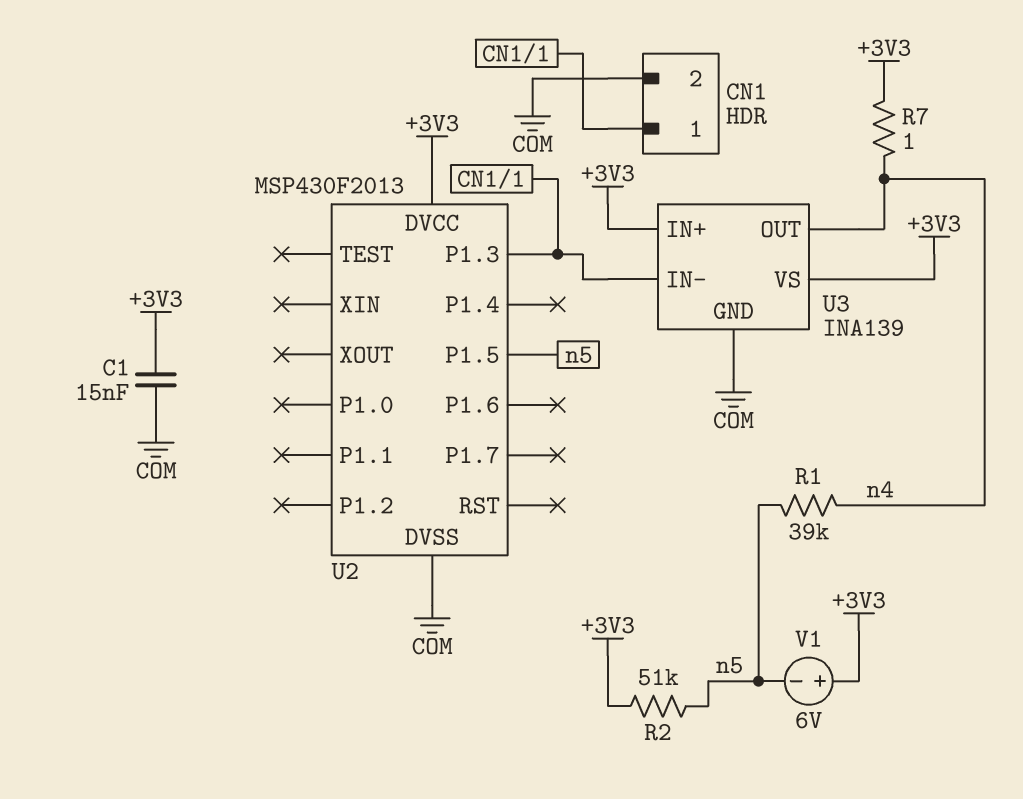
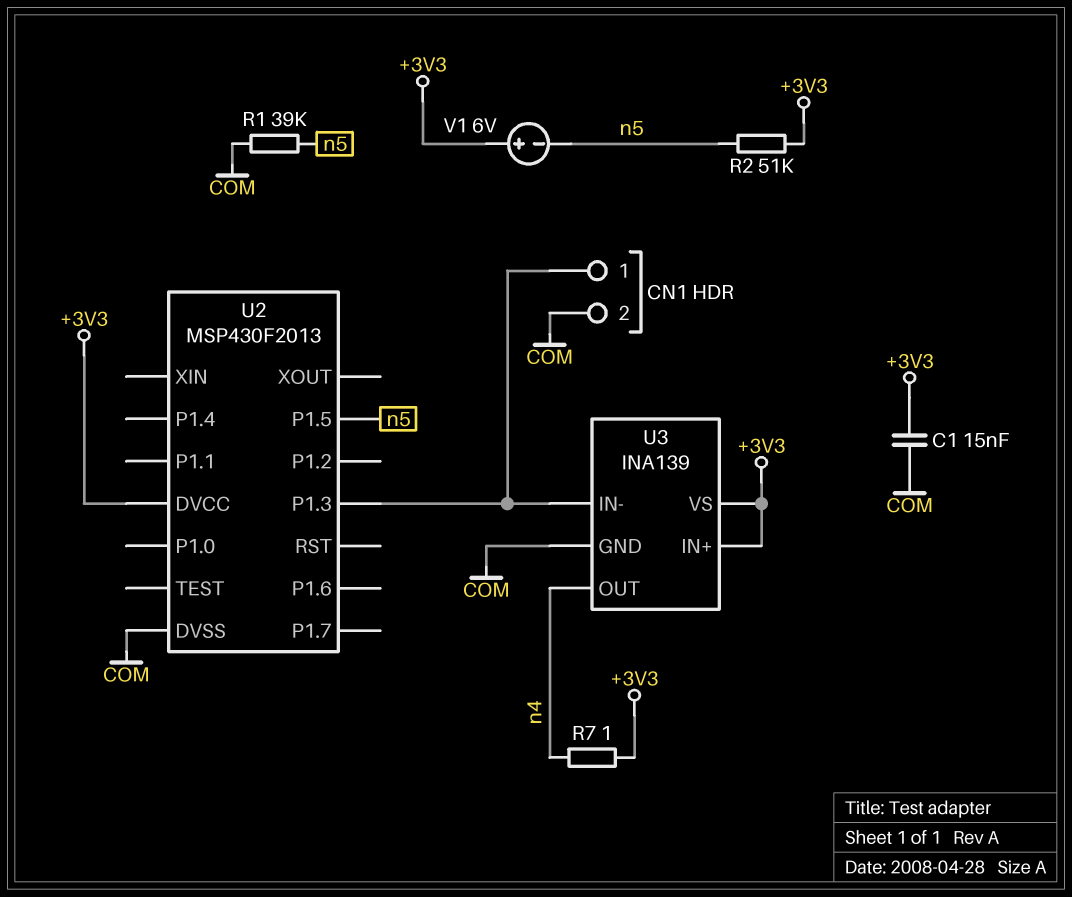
R1: 39k (n4, n5) -> 39k (COM, n5)

